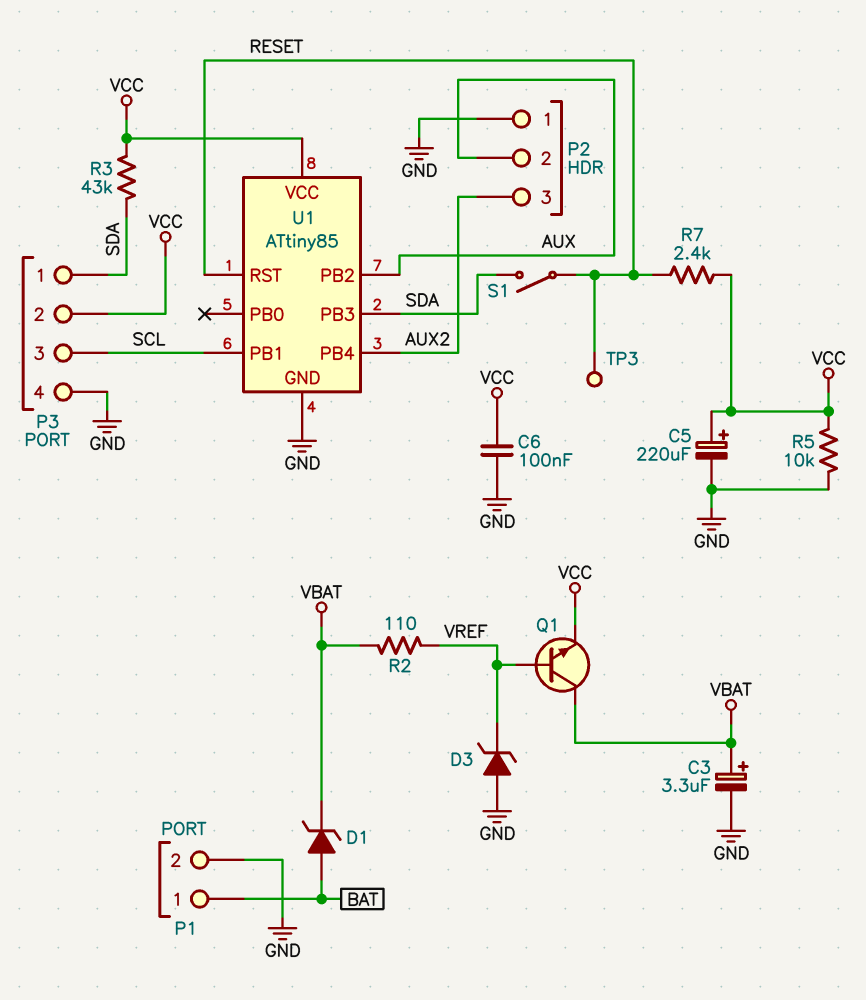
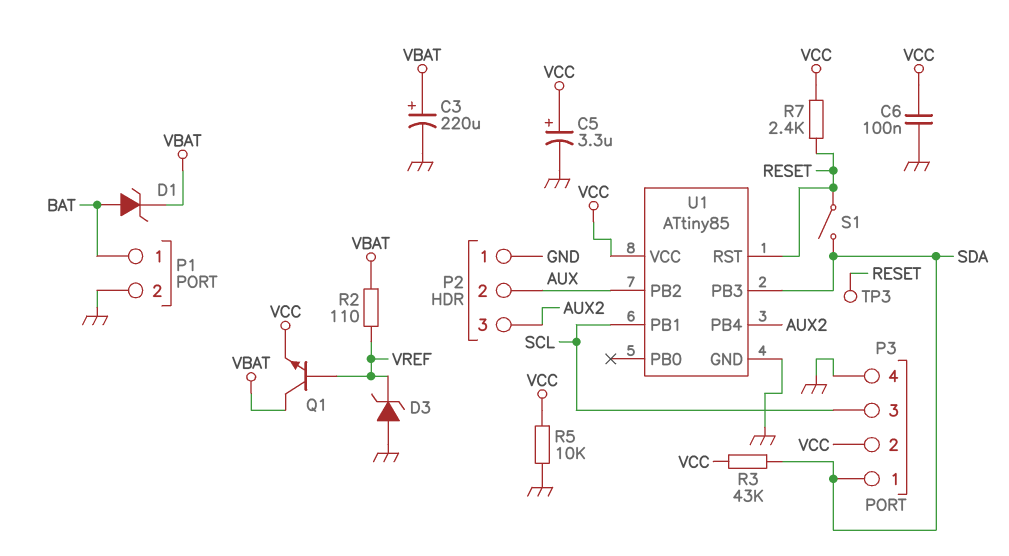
C3: 3.3uF (plus VBAT, minus GND) -> 220uF (plus VBAT, minus GND)
C5: 220uF (plus VCC, minus GND) -> 3.3uF (plus VCC, minus GND)

